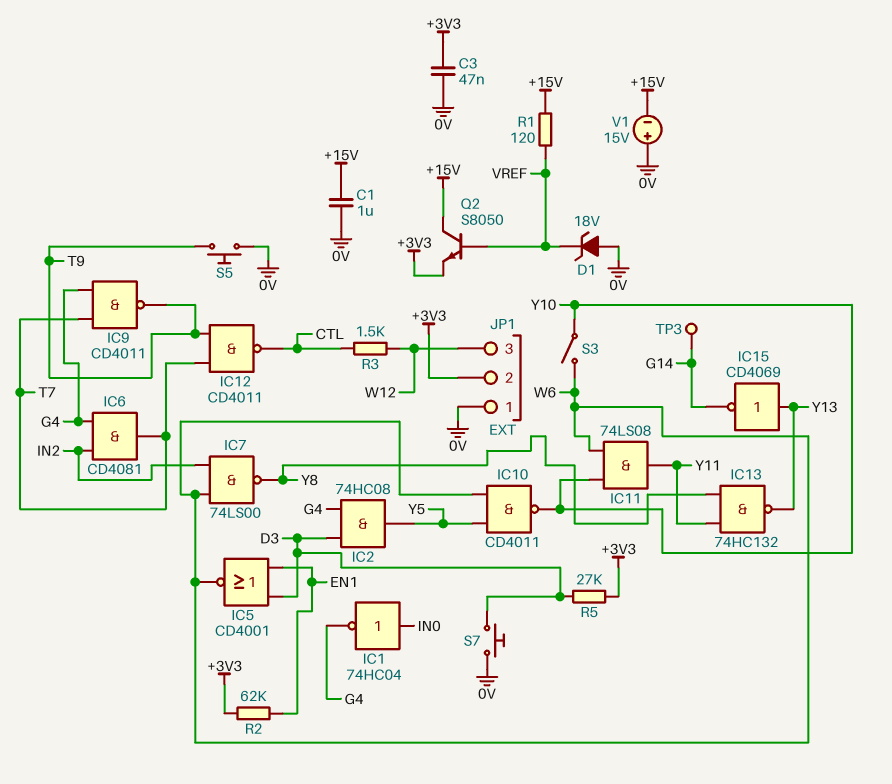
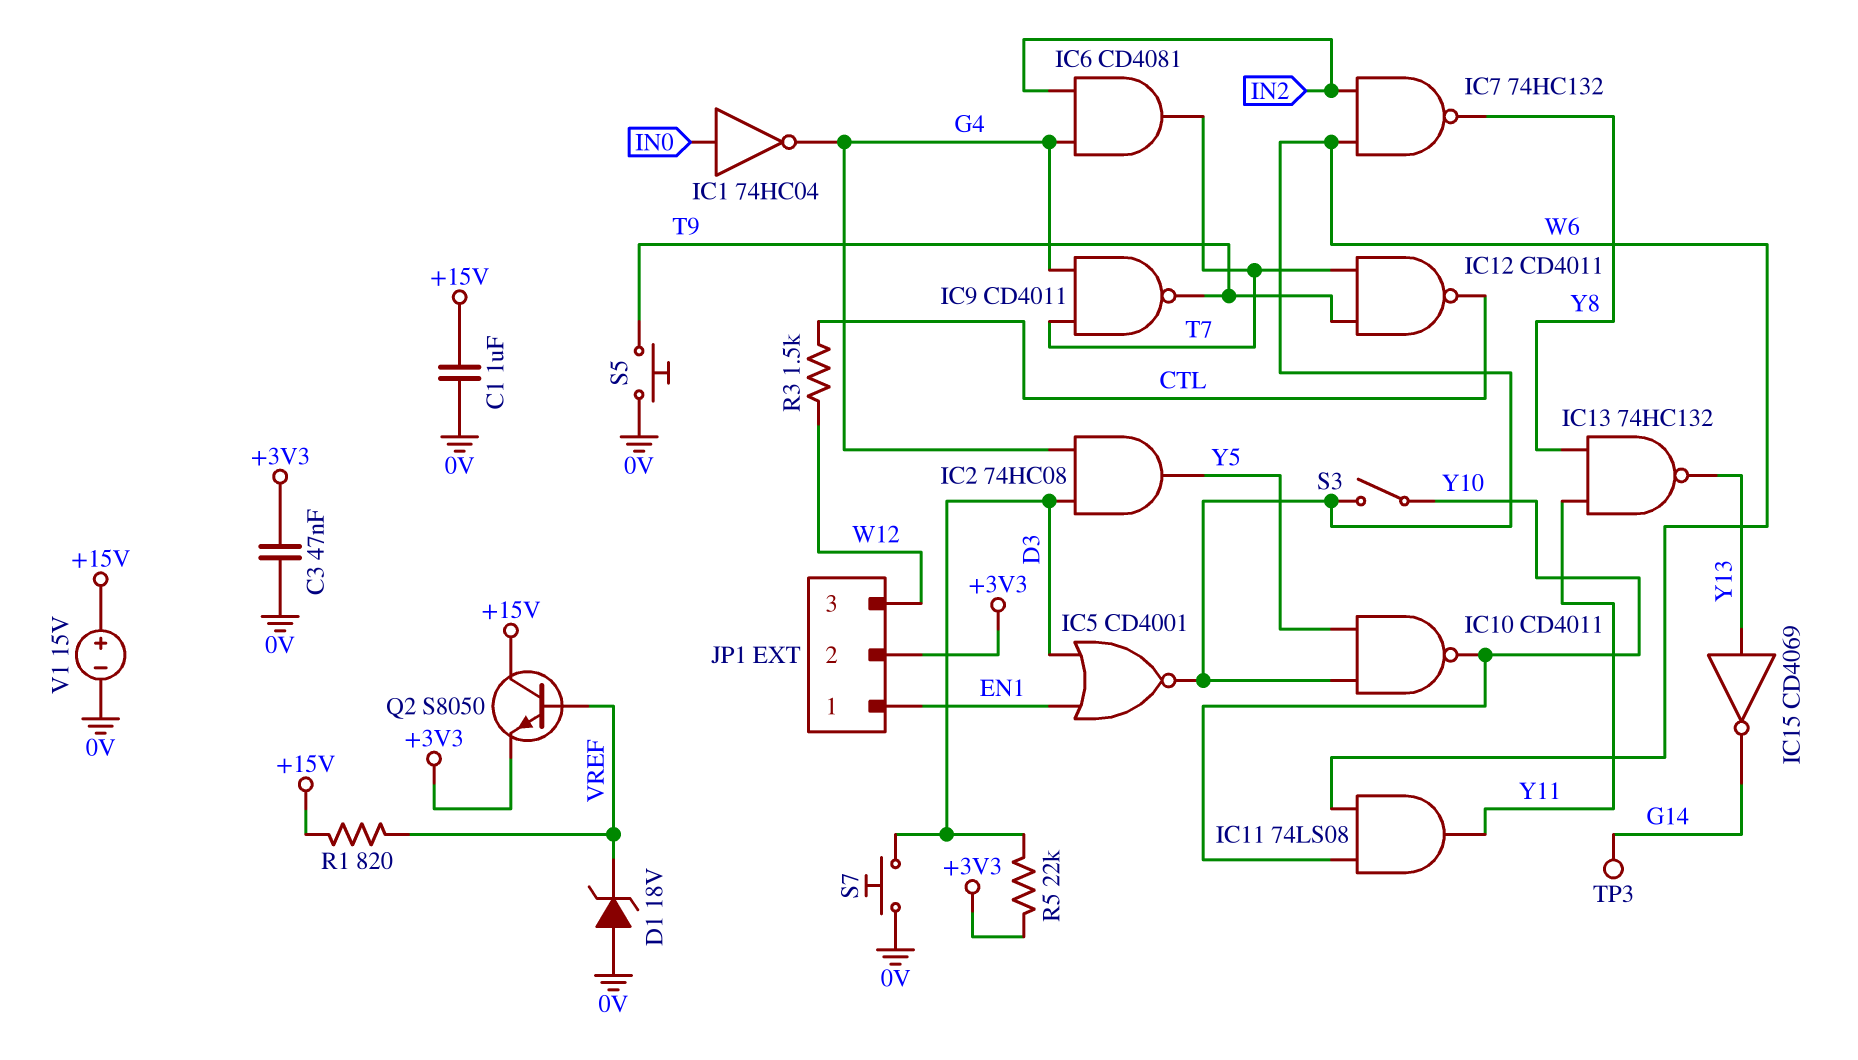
IC7: NAND 74LS00 (in IN2, in W6, out Y8) -> NAND 74HC132 (in IN2, in W6, out Y8)
JP1 pin 1: 0V -> EN1
R1: 120 (+15V, VREF) -> 820 (+15V, VREF)
R2: 62k (+3V3, EN1) -> none
R5: 27k (+3V3, D3) -> 22k (+3V3, D3)
V1: 15V (plus 0V, minus +15V) -> 15V (plus +15V, minus 0V)

